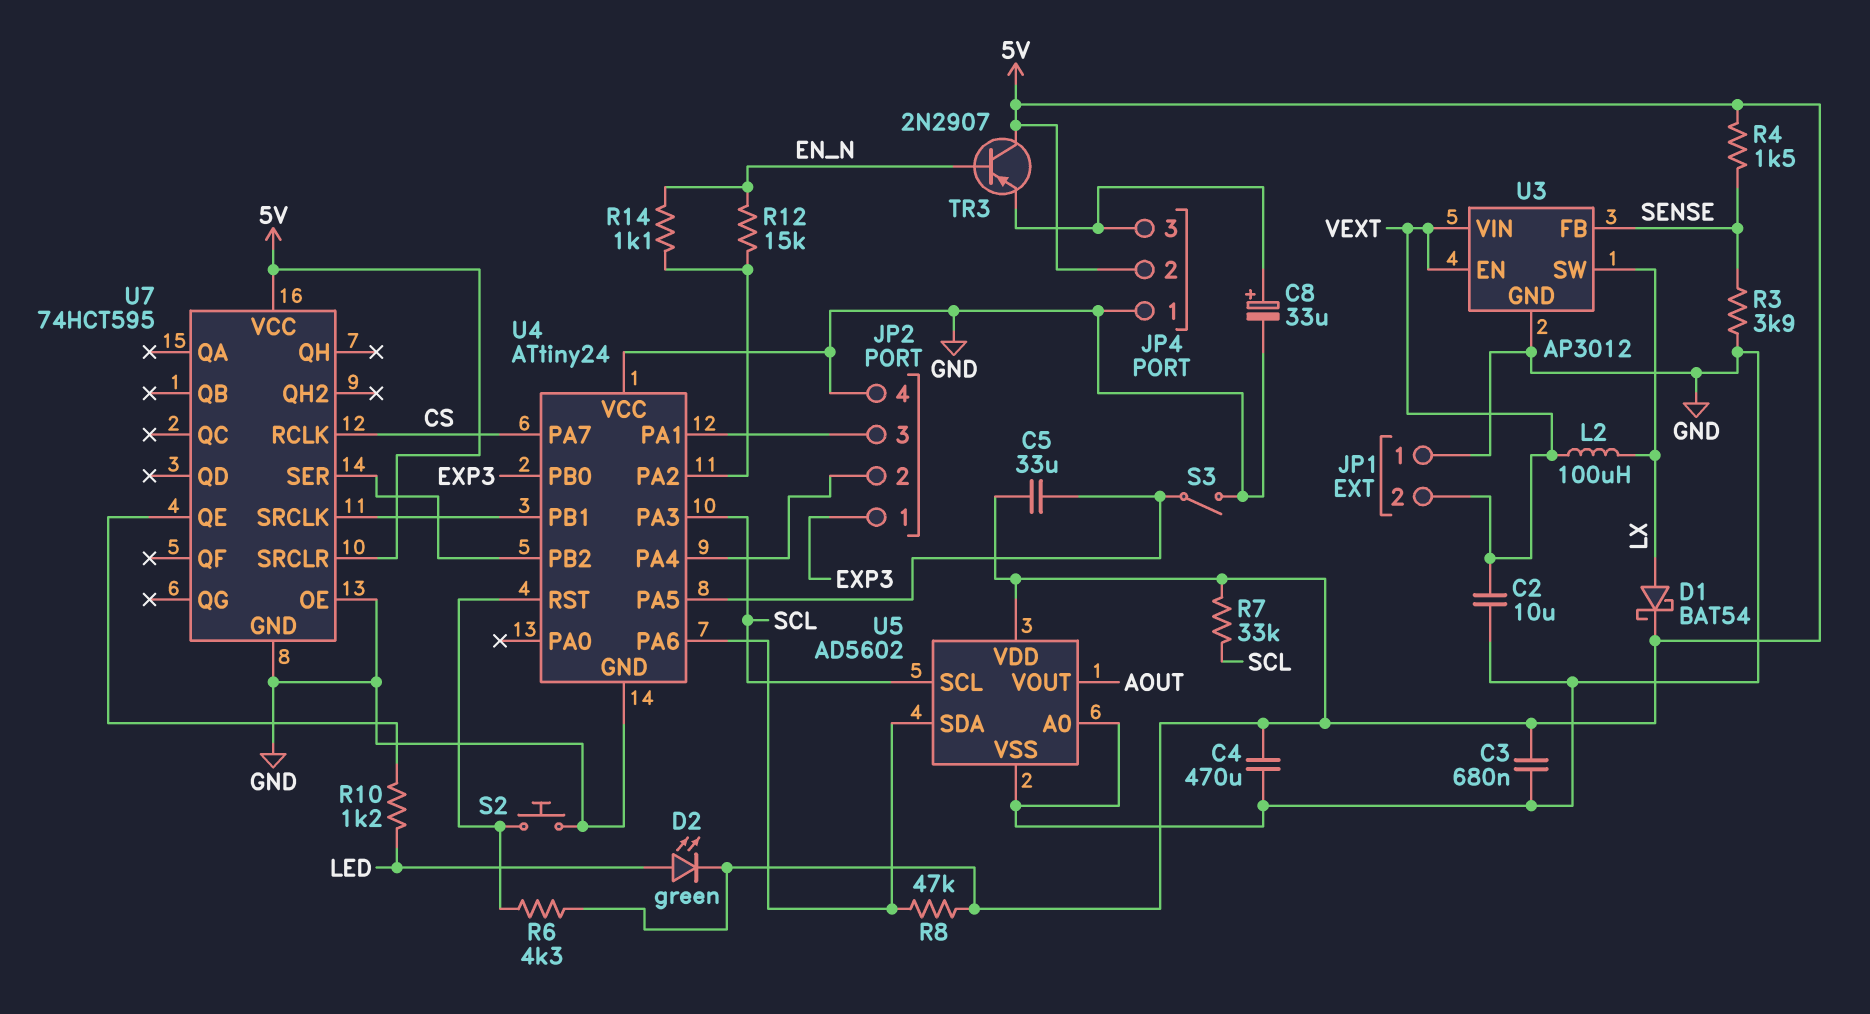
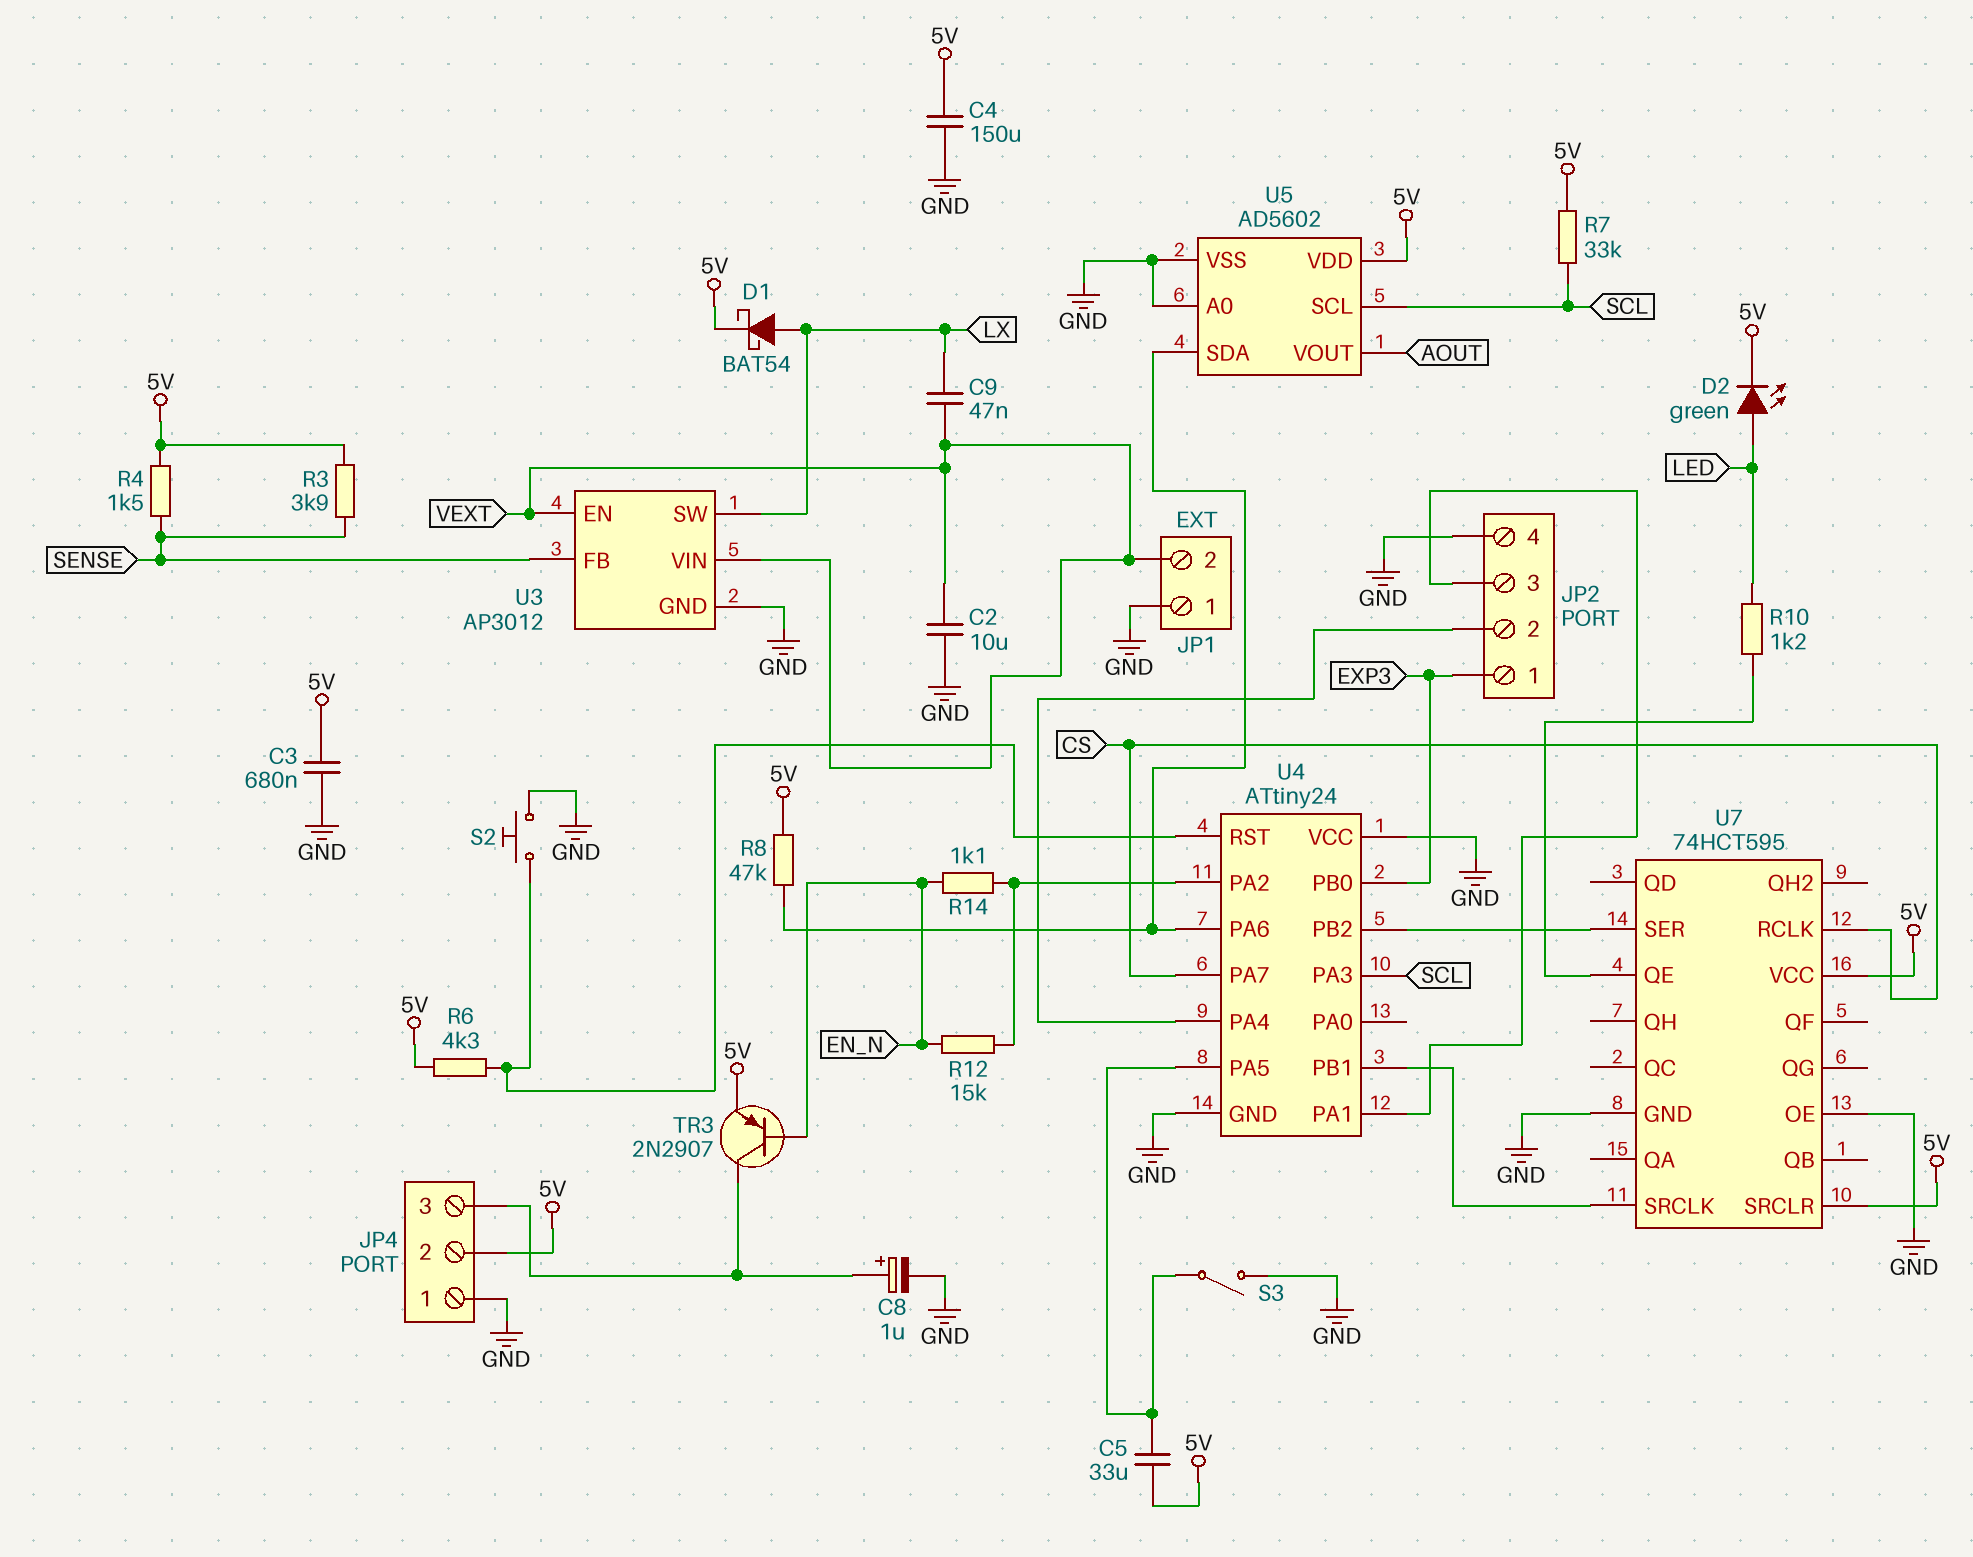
C4: 470uF (5V, GND) -> 150uF (5V, GND)
C8: 33uF (plus JP4/3, minus GND) -> 1uF (plus JP4/3, minus GND)
C9: none -> 47nF (LX, VEXT)
L2: 100uH (LX, VEXT) -> none
R3: 3.9k (GND, SENSE) -> 3.9k (5V, SENSE)
TR3: PNP 2N2907 (B EN_N, C 5V, E JP4/3) -> PNP 2N2907 (B EN_N, C JP4/3, E 5V)

